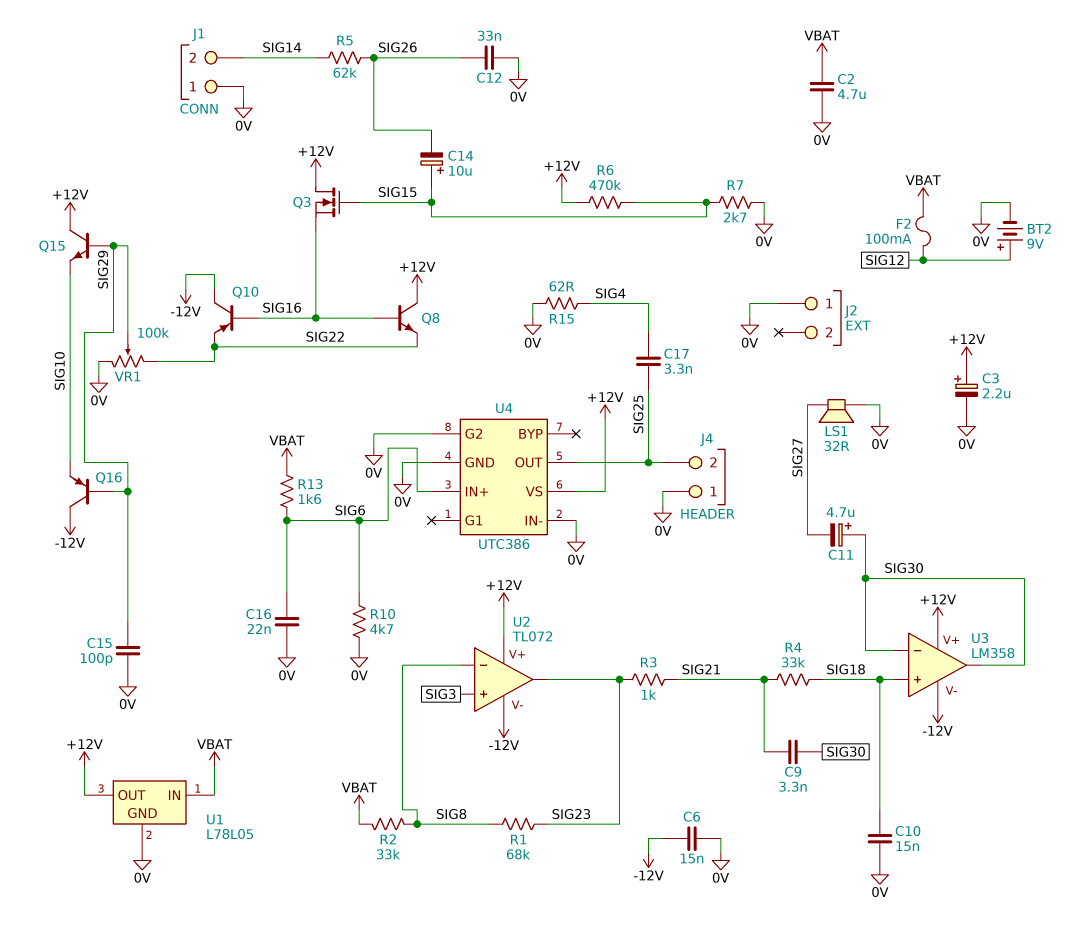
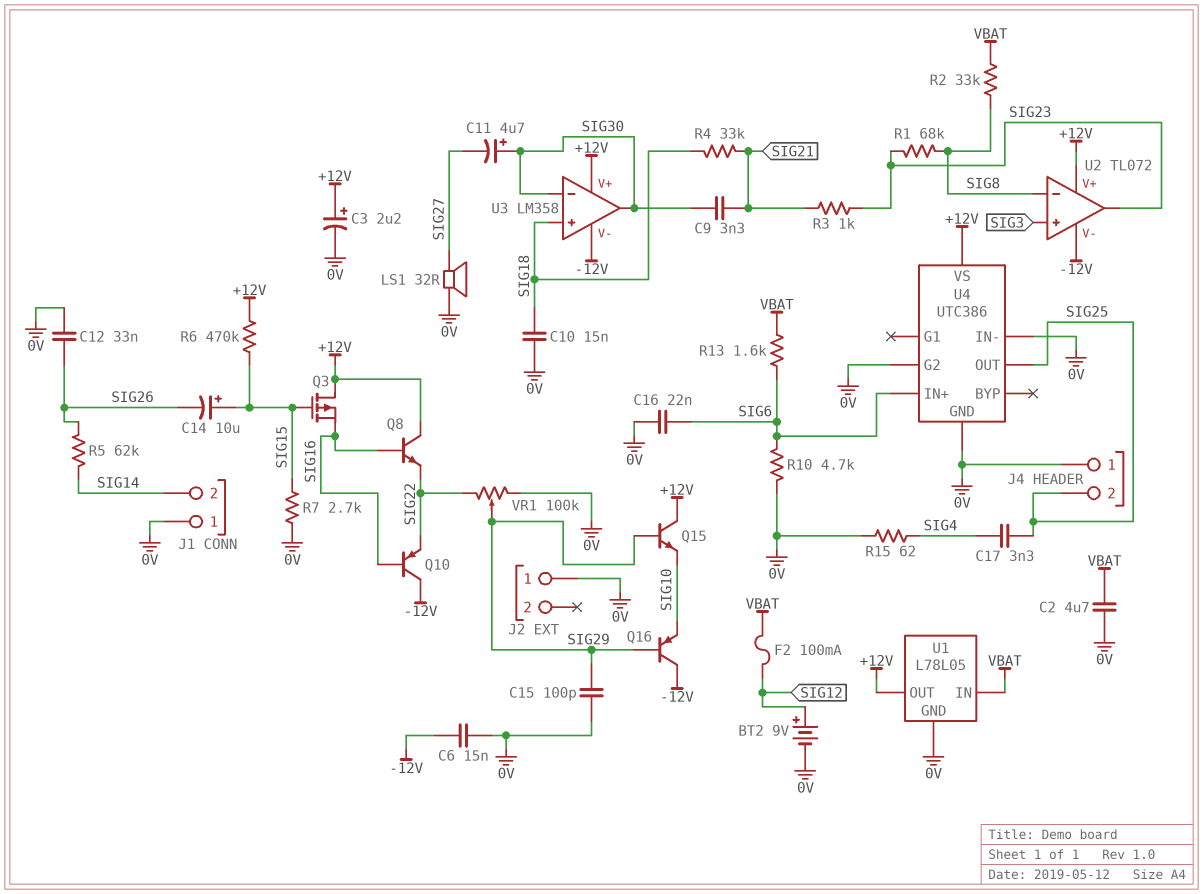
Q3: NMOS (G SIG15, D +12V, S SIG16) -> PMOS (G SIG15, D +12V, S SIG16)

